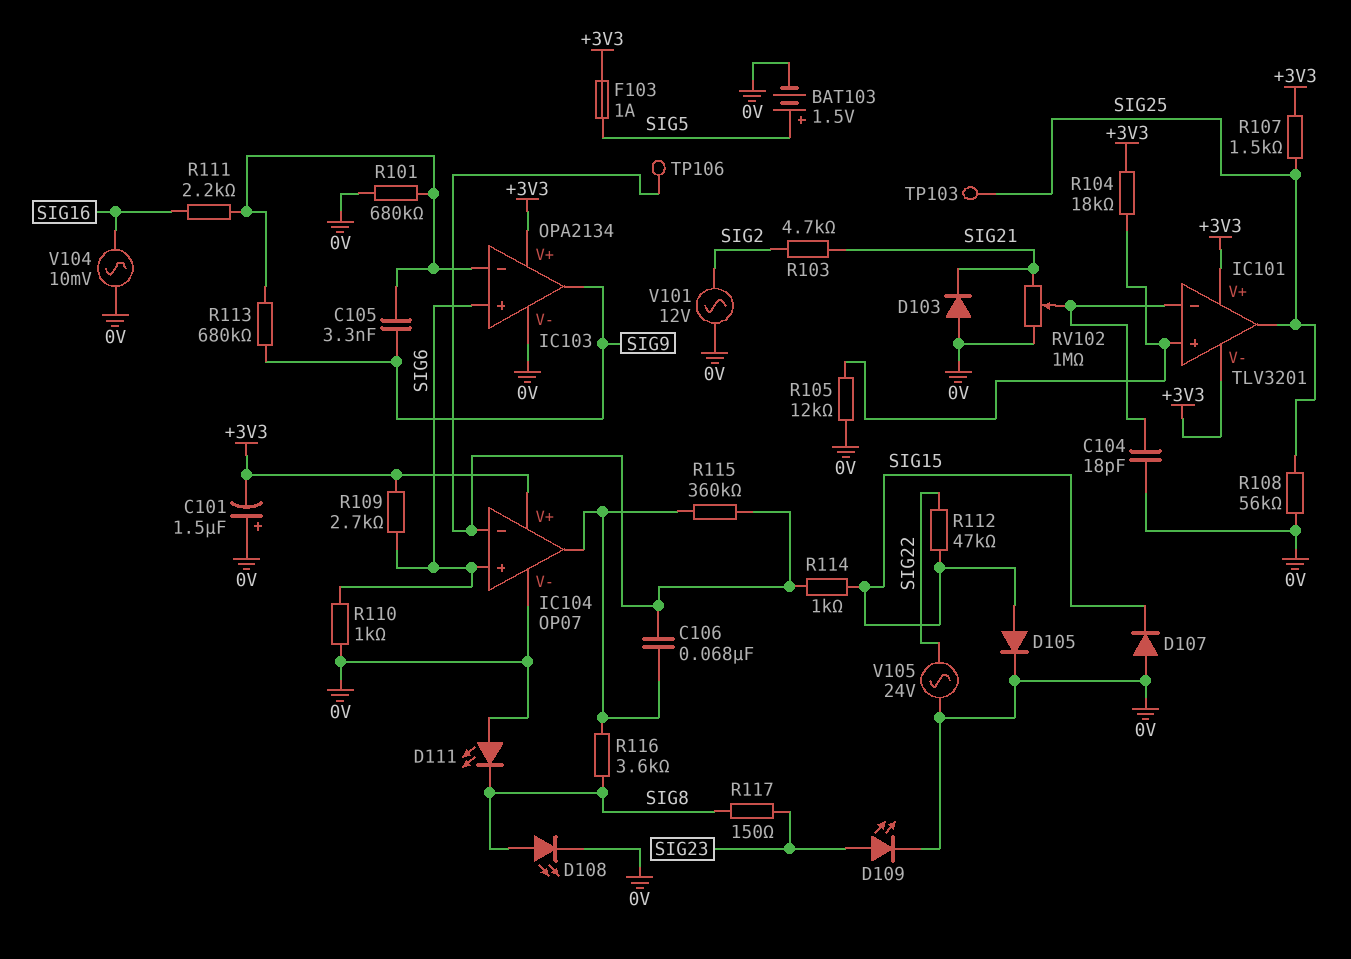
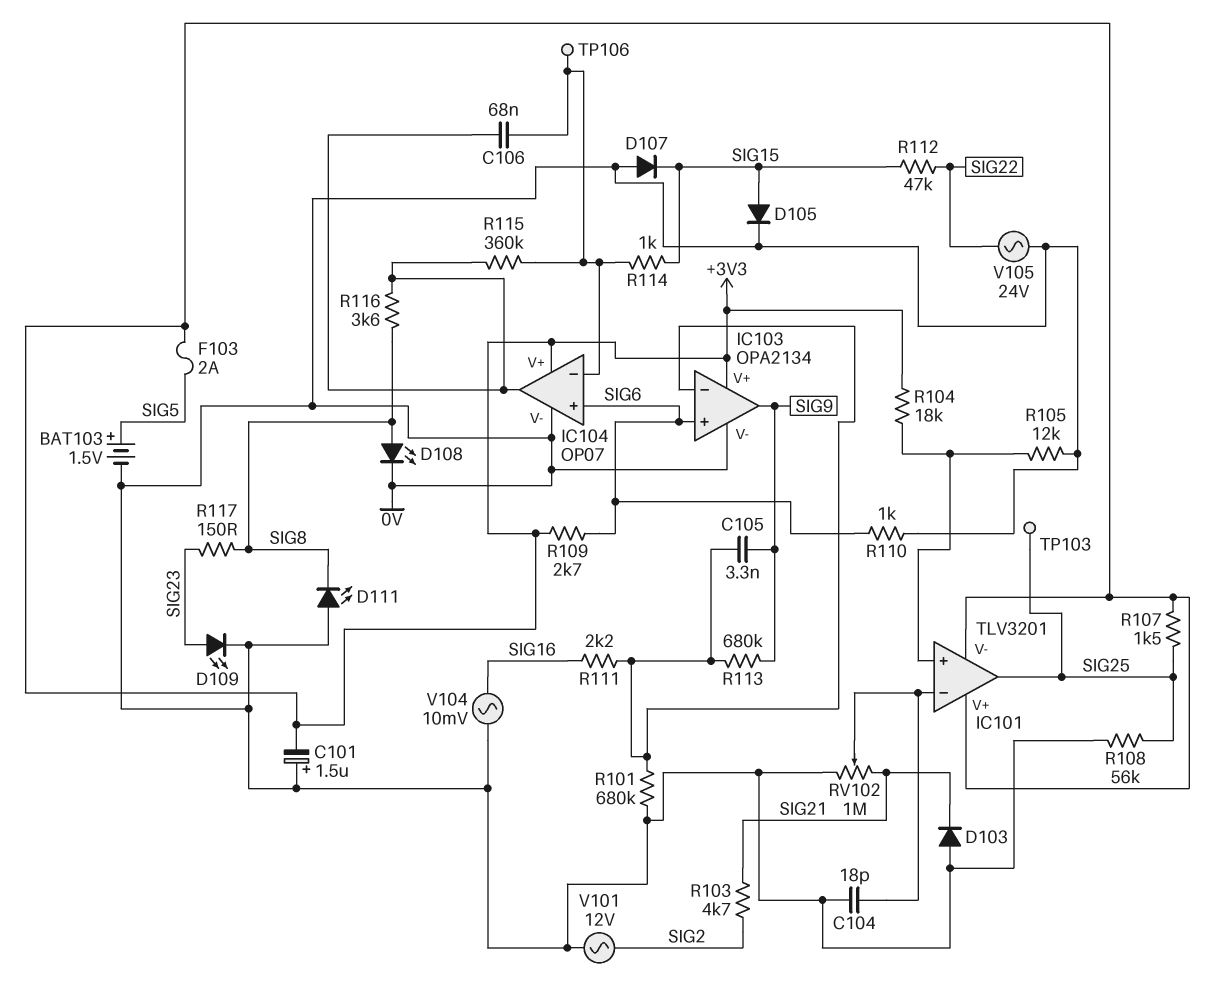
F103: 1A (+3V3, SIG5) -> 2A (+3V3, SIG5)

